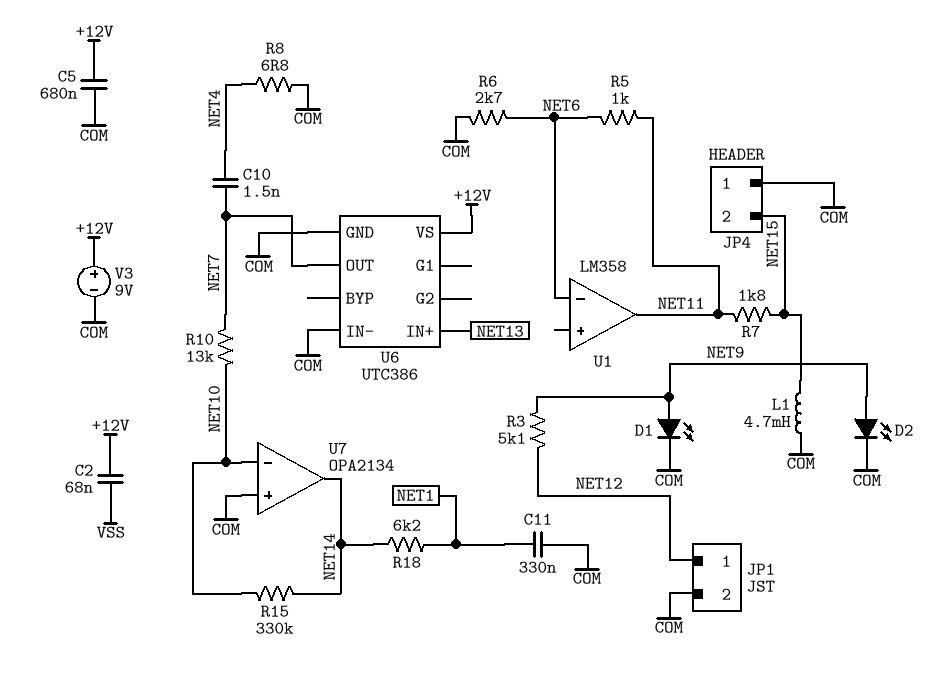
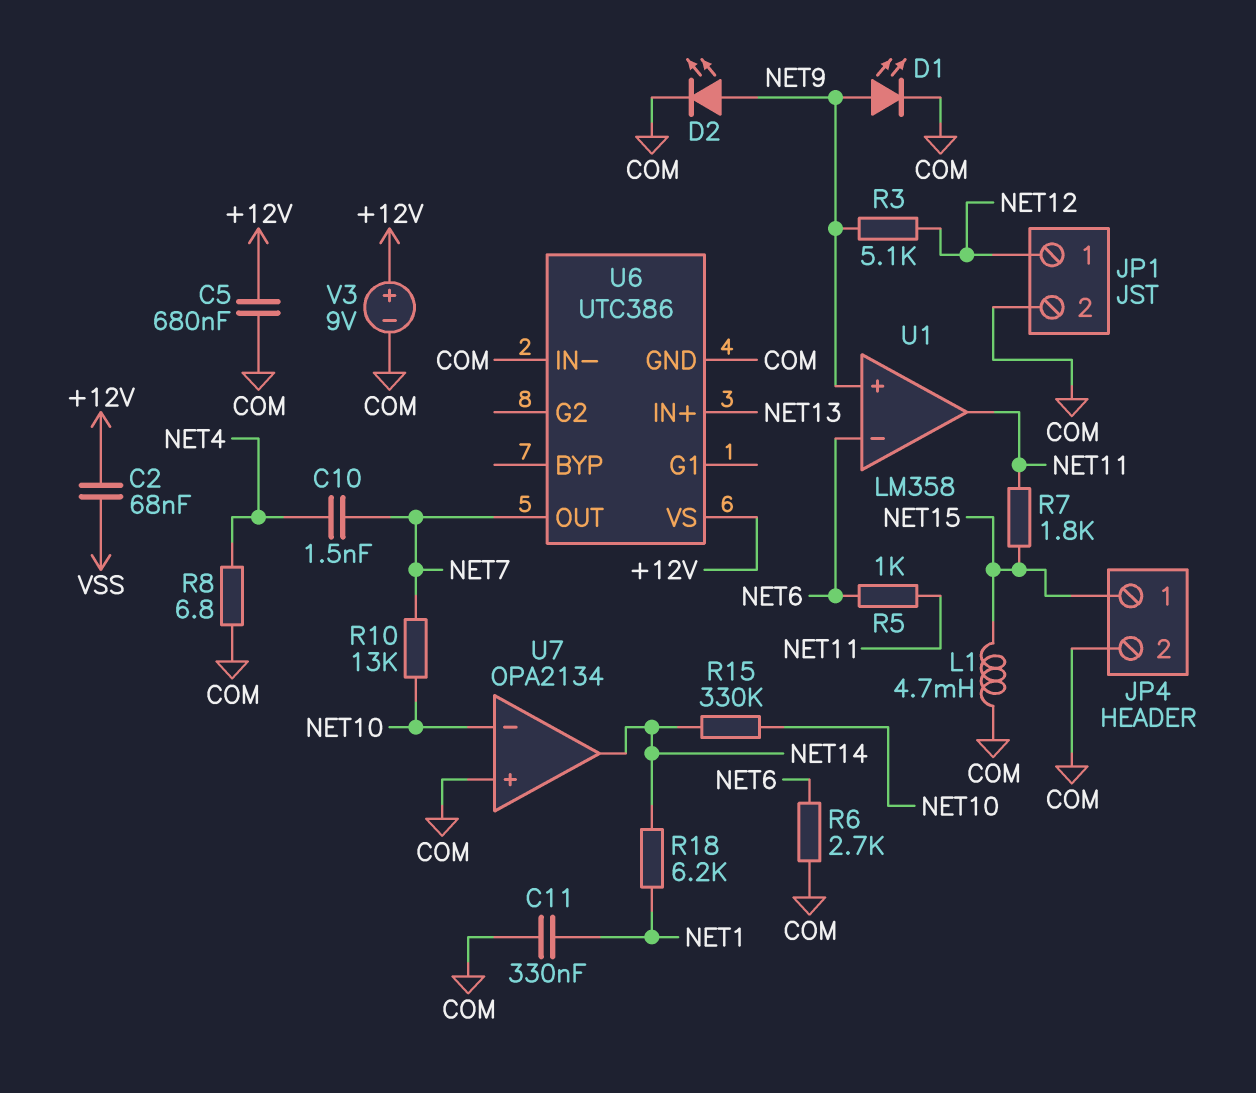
JP4 pin 1: COM -> NET15
JP4 pin 2: NET15 -> COM
U1 pin in+: none -> NET9

